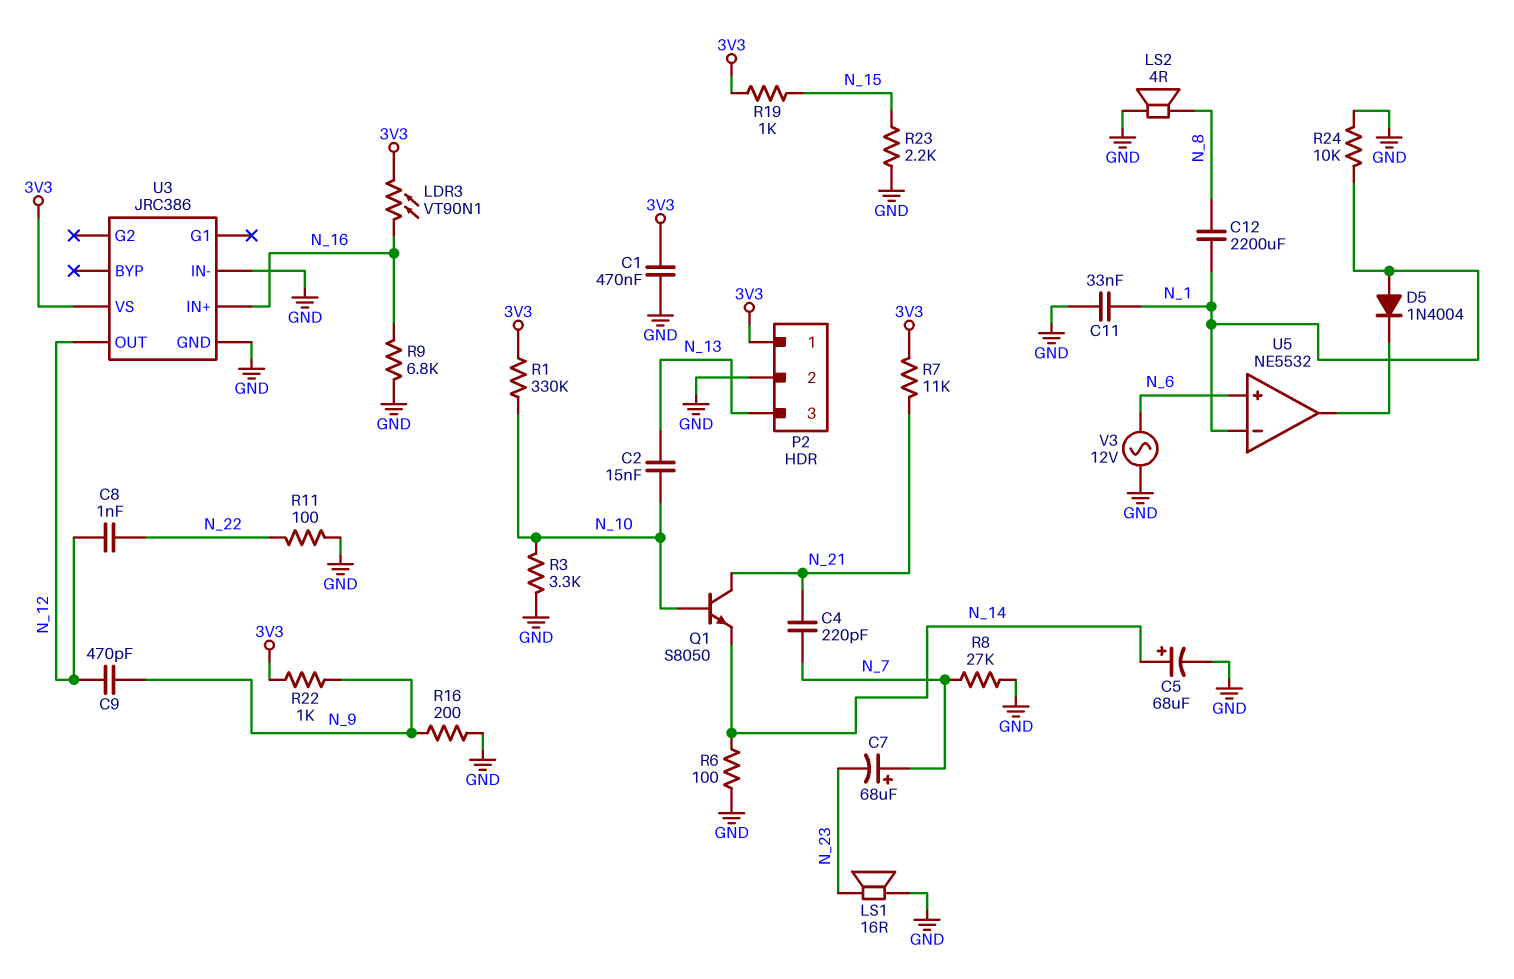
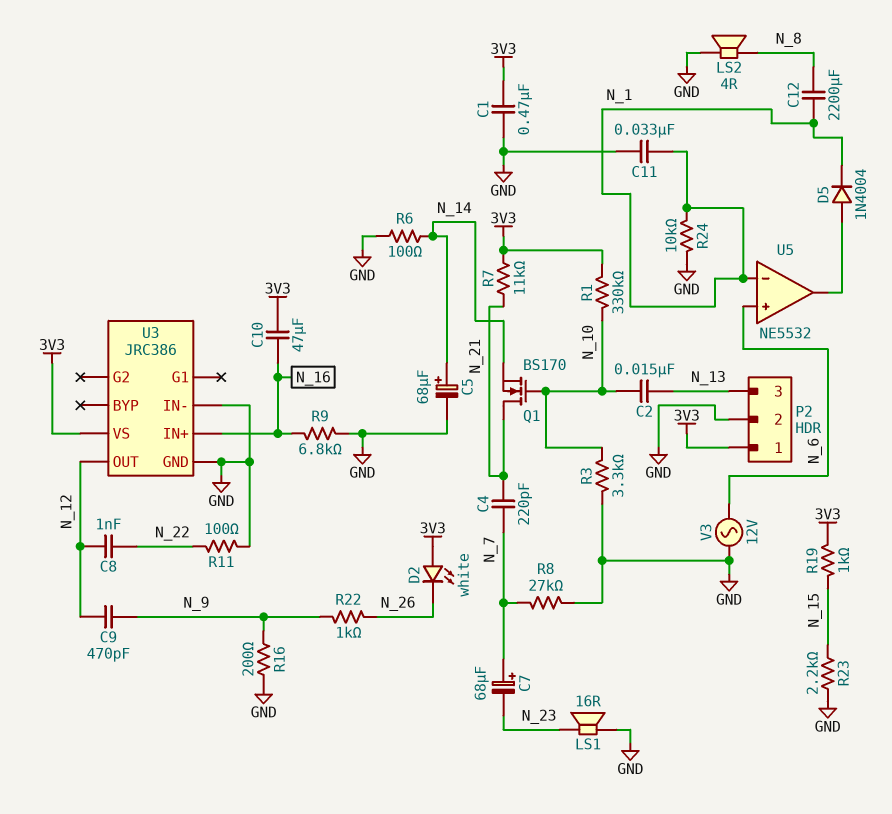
C10: none -> 47uF (3V3, N_16)
D2: none -> LED white (A 3V3, K N_26)
D5: diode 1N4004 (A N_1, K U5/out) -> diode 1N4004 (A U5/out, K N_1)
LDR3: VT90N1 (3V3, N_16) -> none
Q1: NPN S8050 (B N_10, C N_21, E N_14) -> NMOS BS170 (G N_10, D N_21, S N_14)
R22: 1k (3V3, N_9) -> 1k (N_9, N_26)

